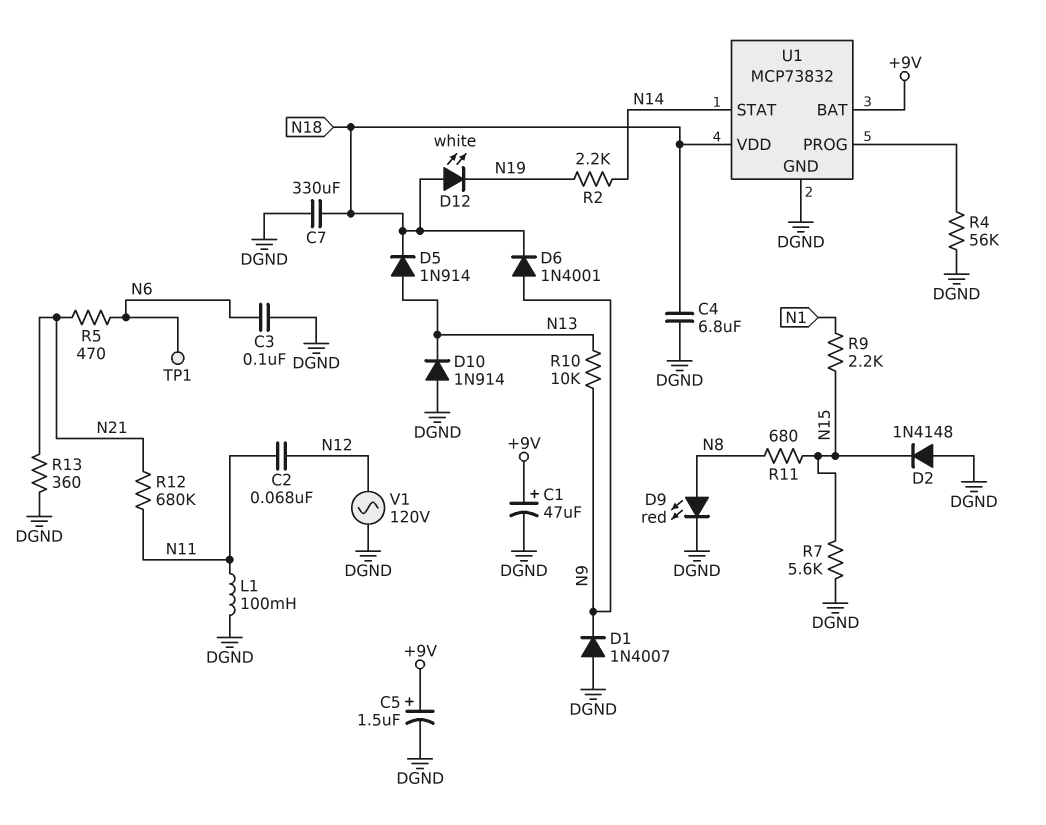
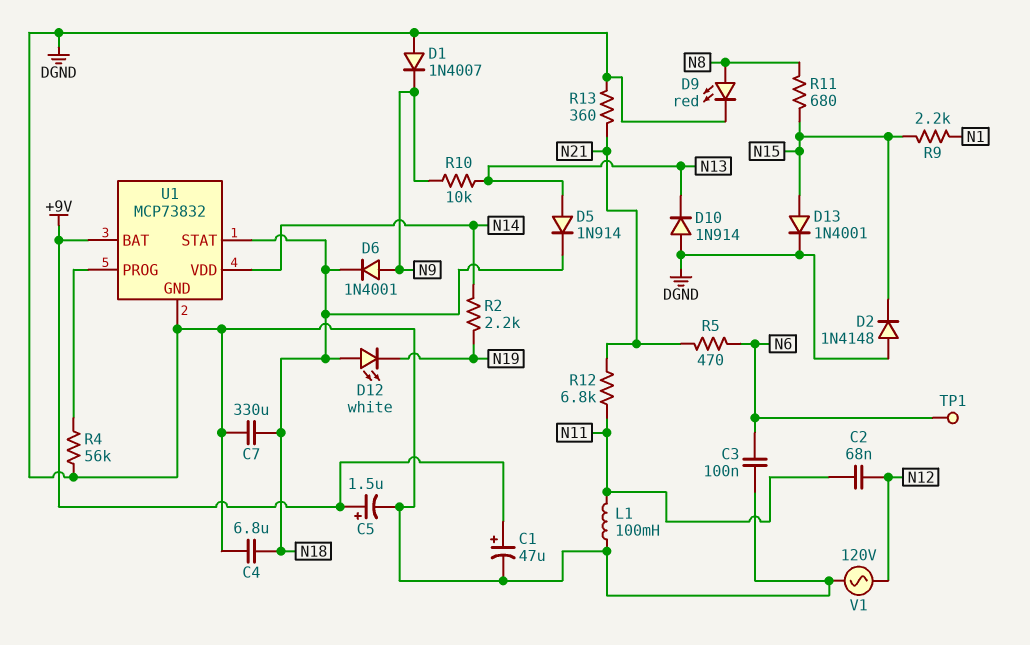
D13: none -> diode 1N4001 (A N15, K DGND)
R7: 5.6k (DGND, N15) -> none
R12: 680k (N11, N21) -> 6.8k (N11, N21)
U1 pin STAT: N14 -> N18
U1 pin VDD: N18 -> N14

